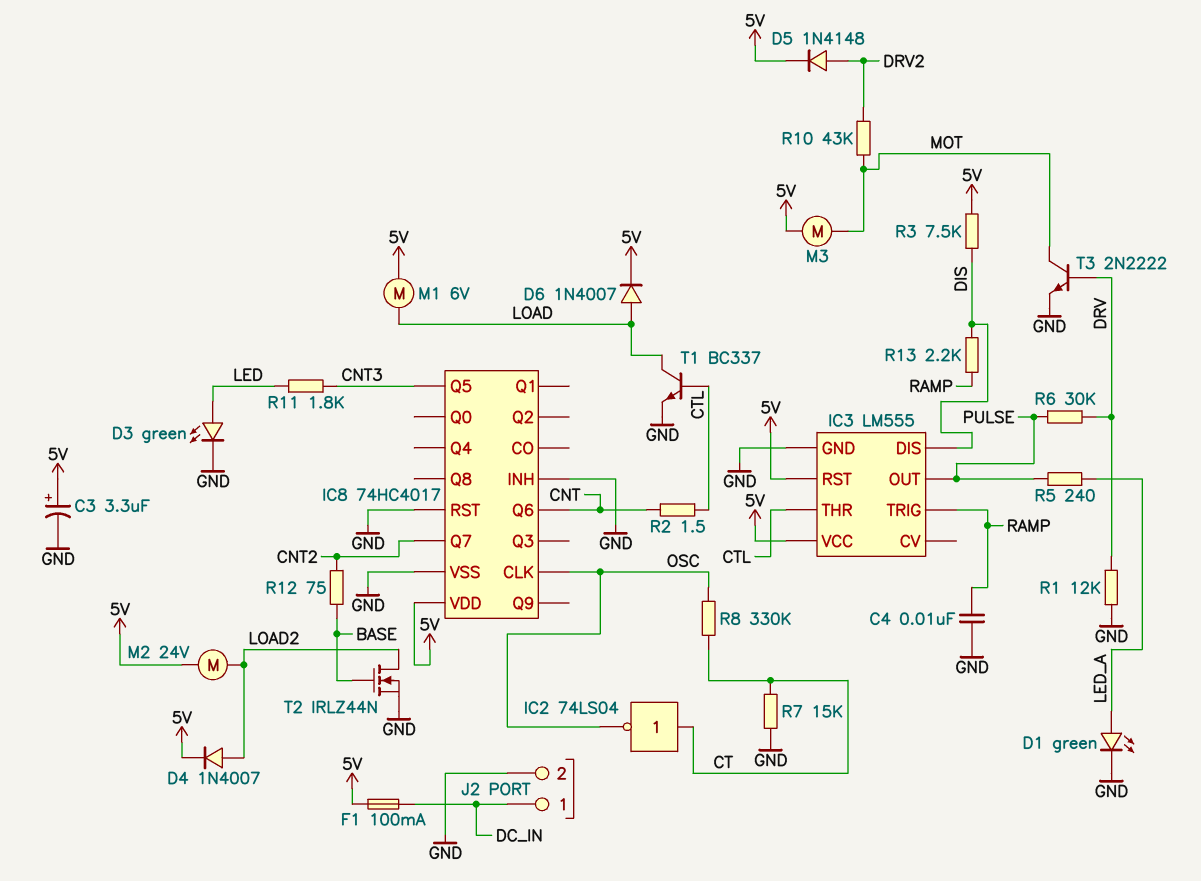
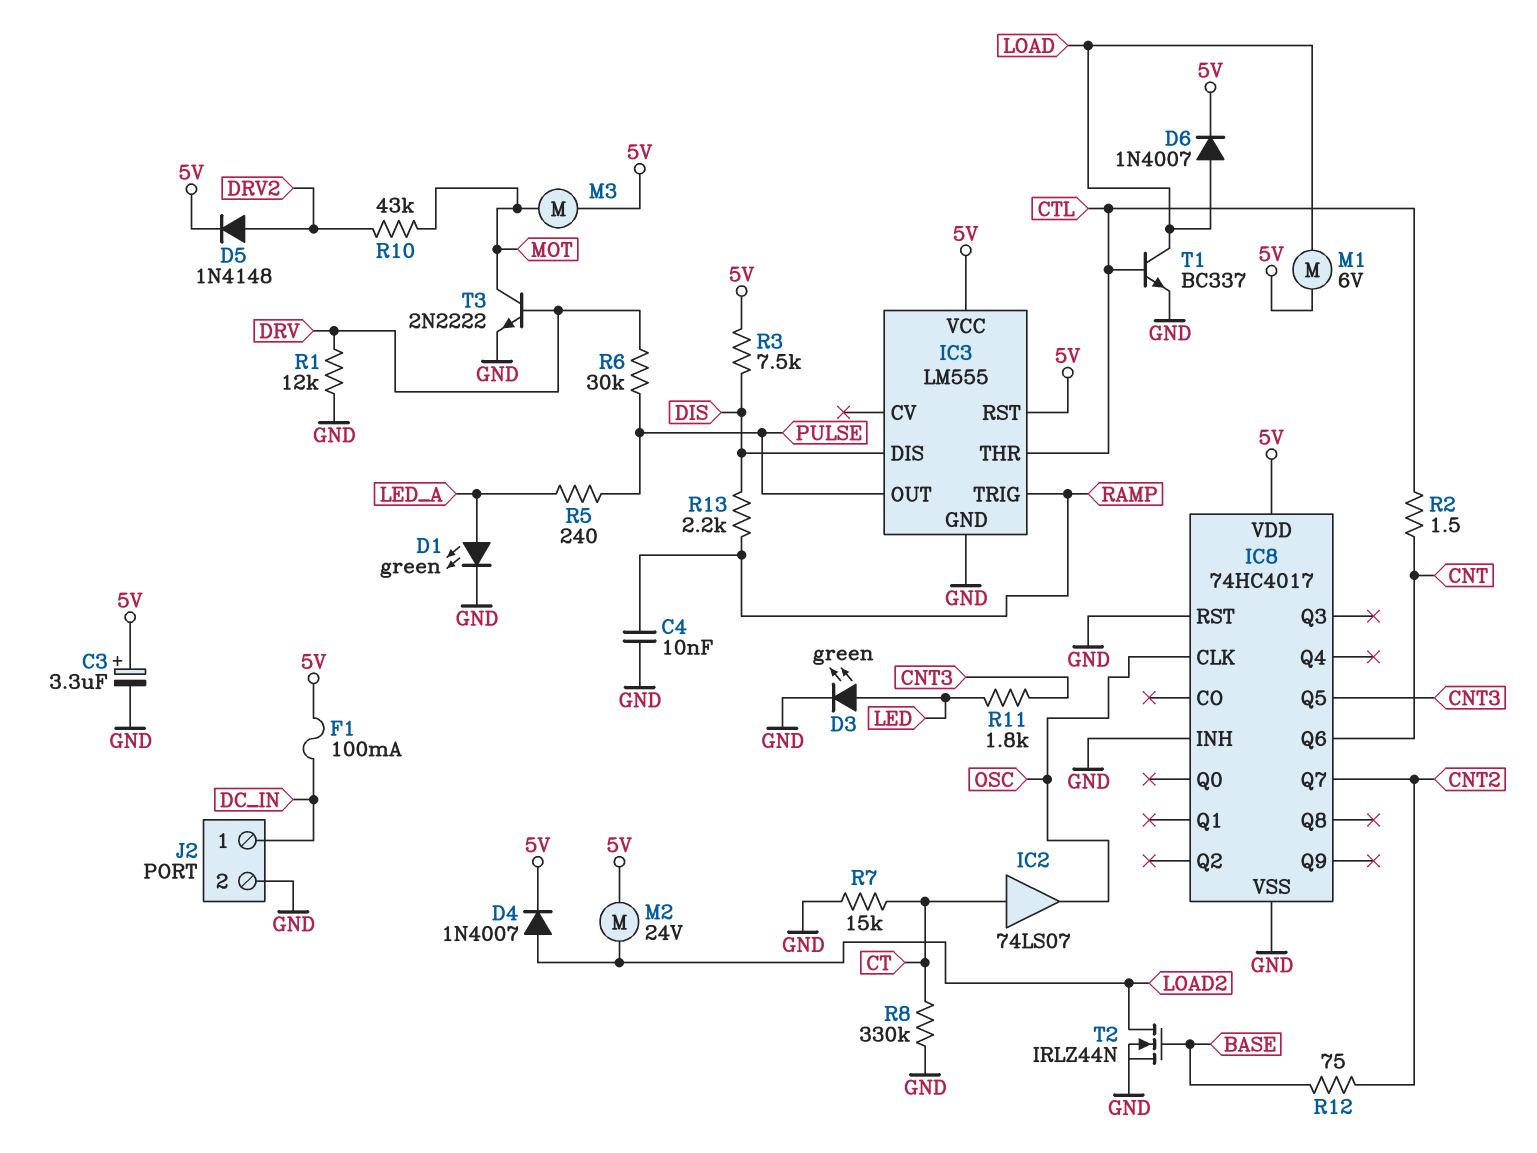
IC2: NOT 74LS04 (in CT, out OSC) -> buffer 74LS07 (in CT, out OSC)
R8: 330k (CT, OSC) -> 330k (CT, GND)

